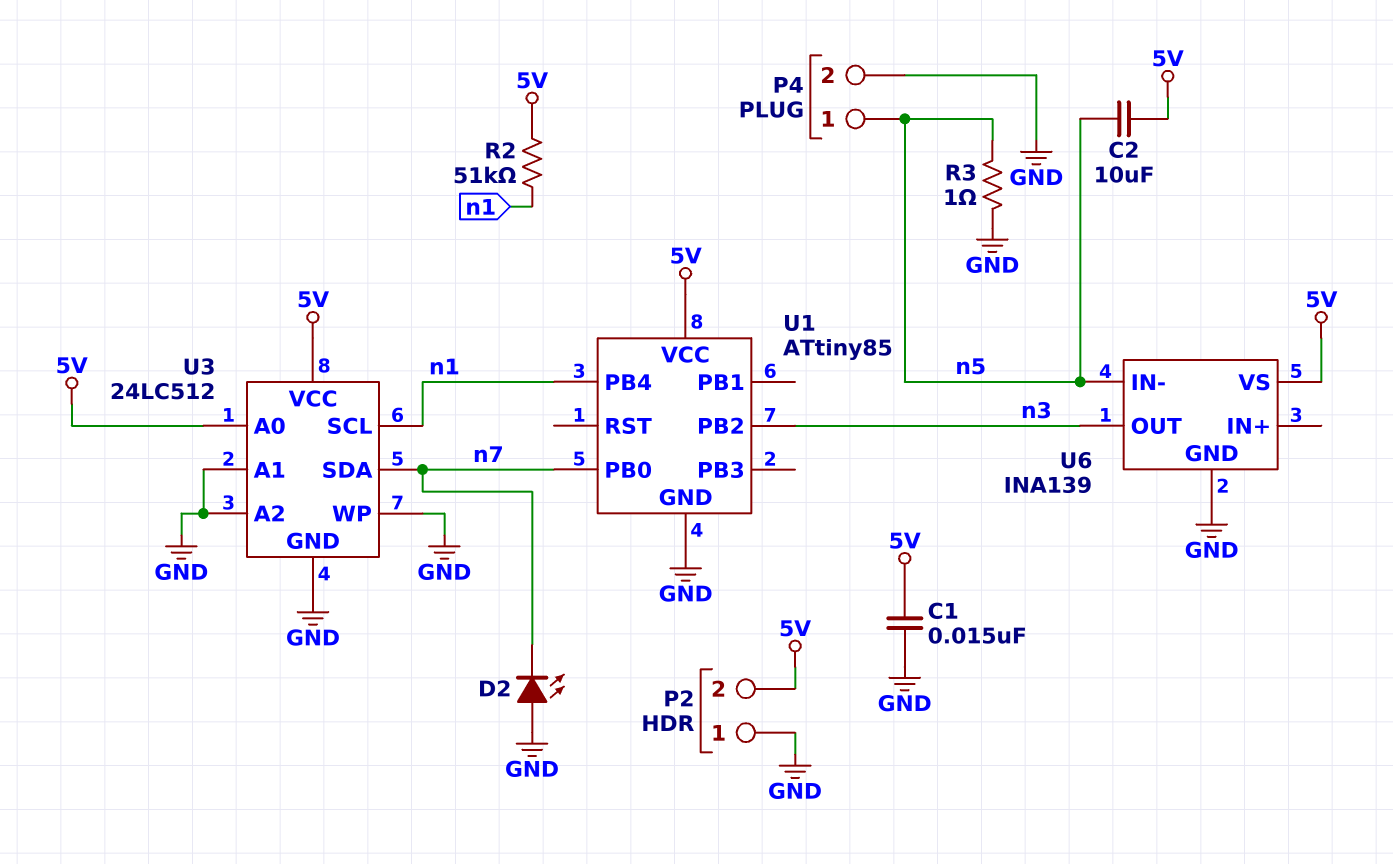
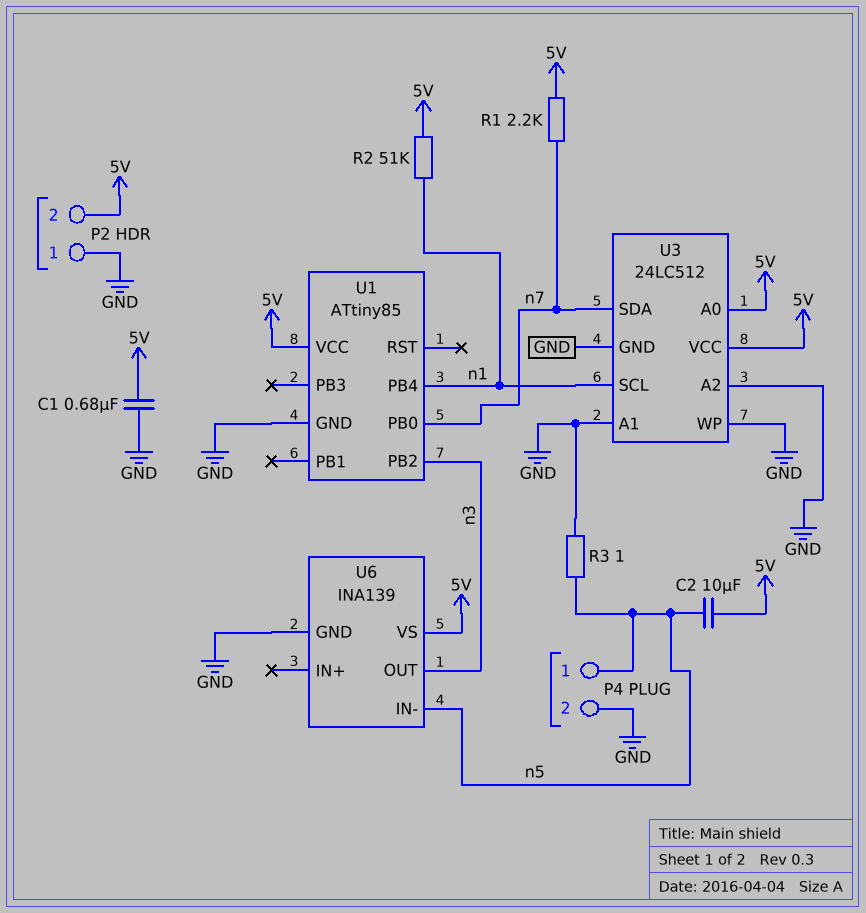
C1: 15nF (5V, GND) -> 680nF (5V, GND)
D2: LED (A GND, K n7) -> none
R1: none -> 2.2k (5V, n7)

